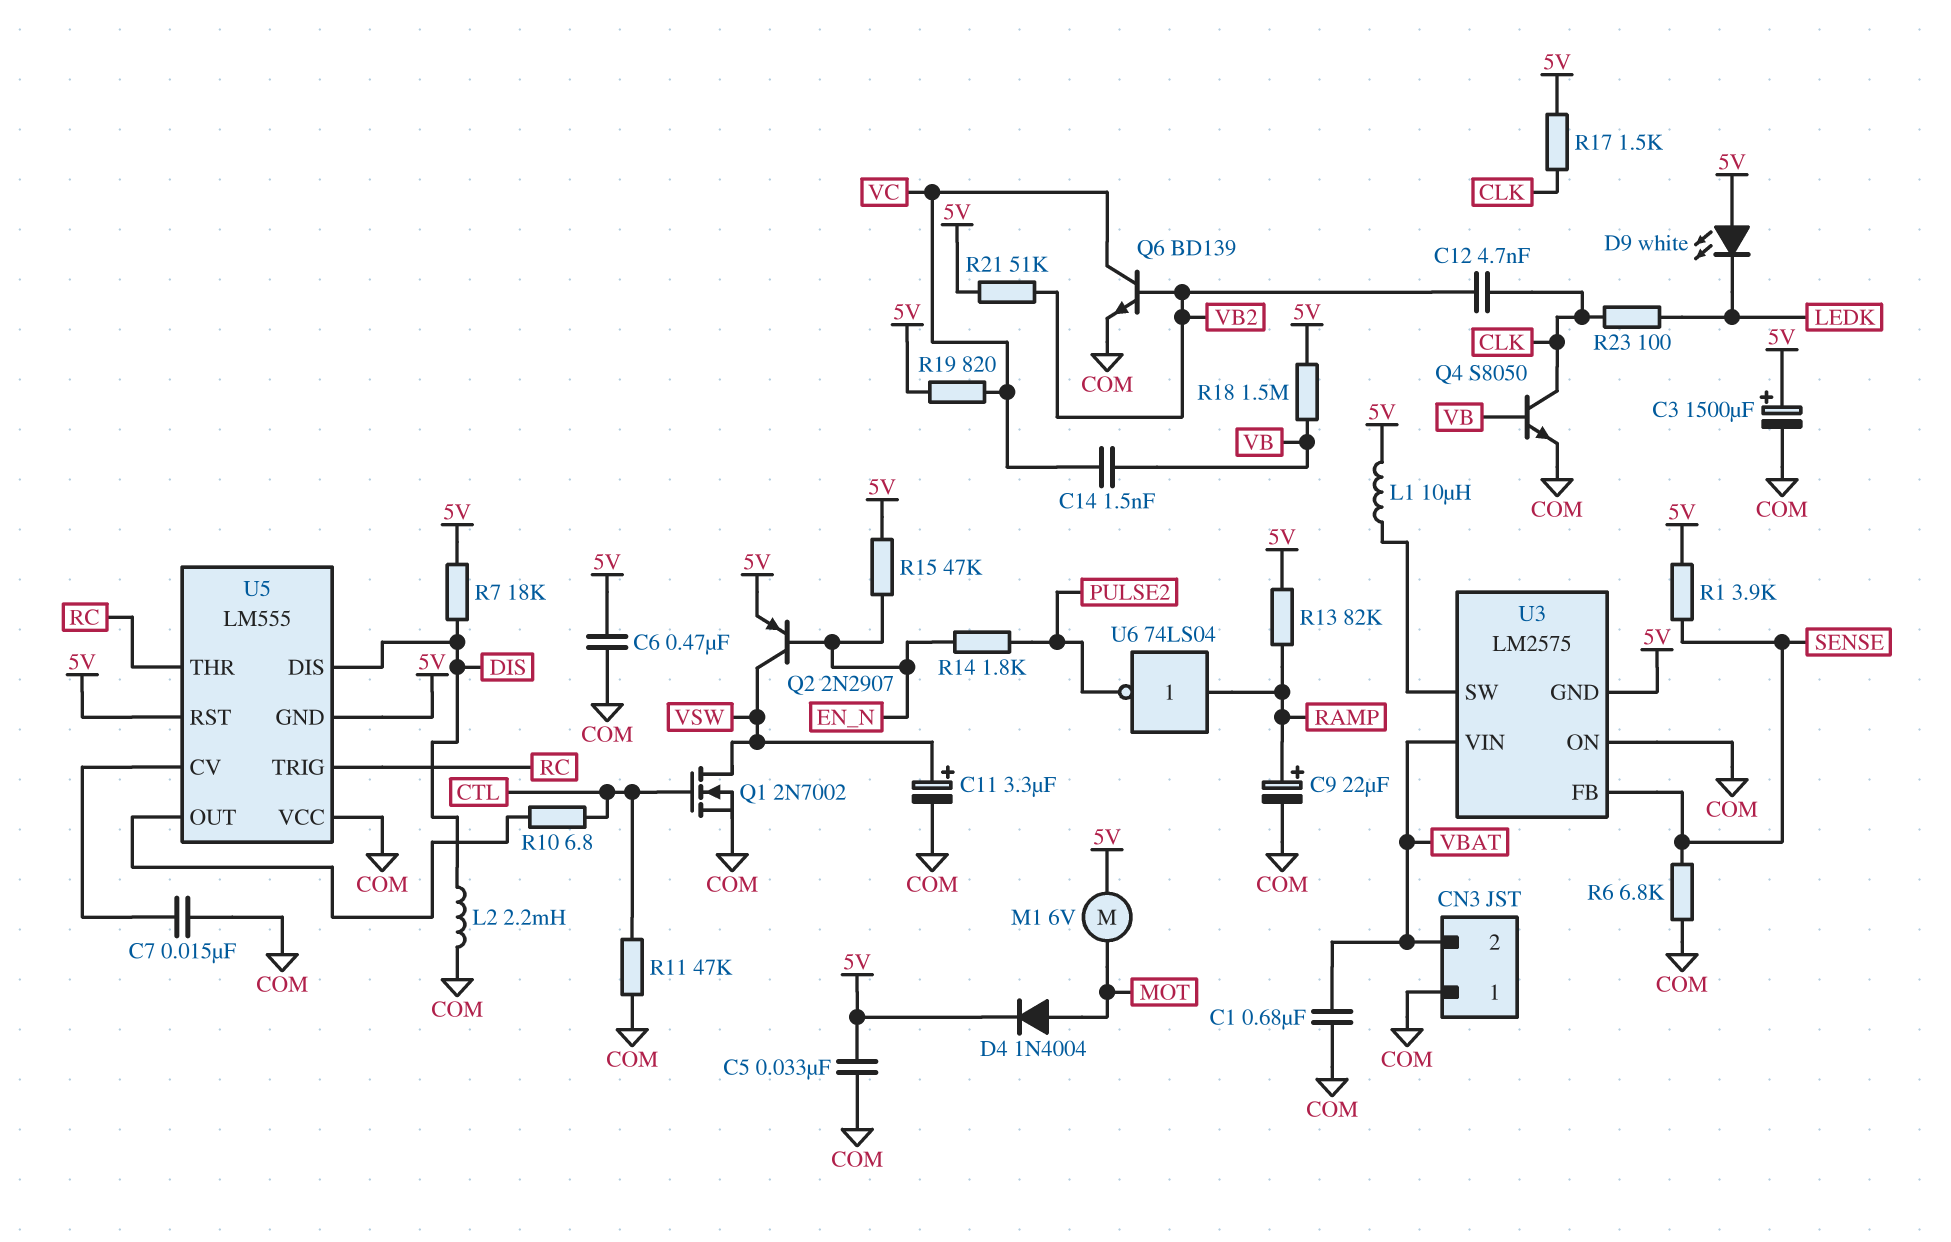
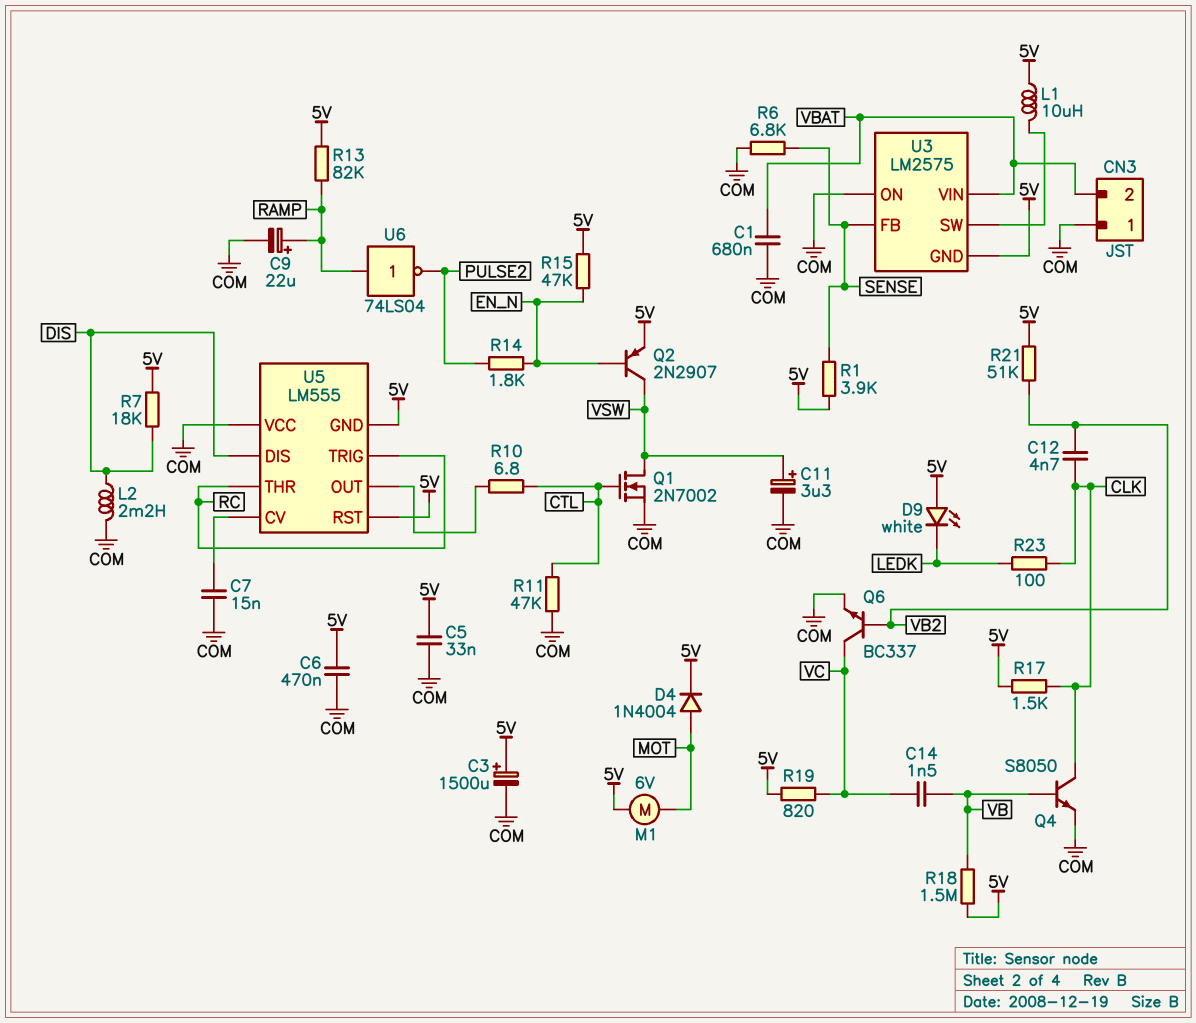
Q6: NPN BD139 (B VB2, C VC, E COM) -> NPN BC337 (B VB2, C VC, E COM)

